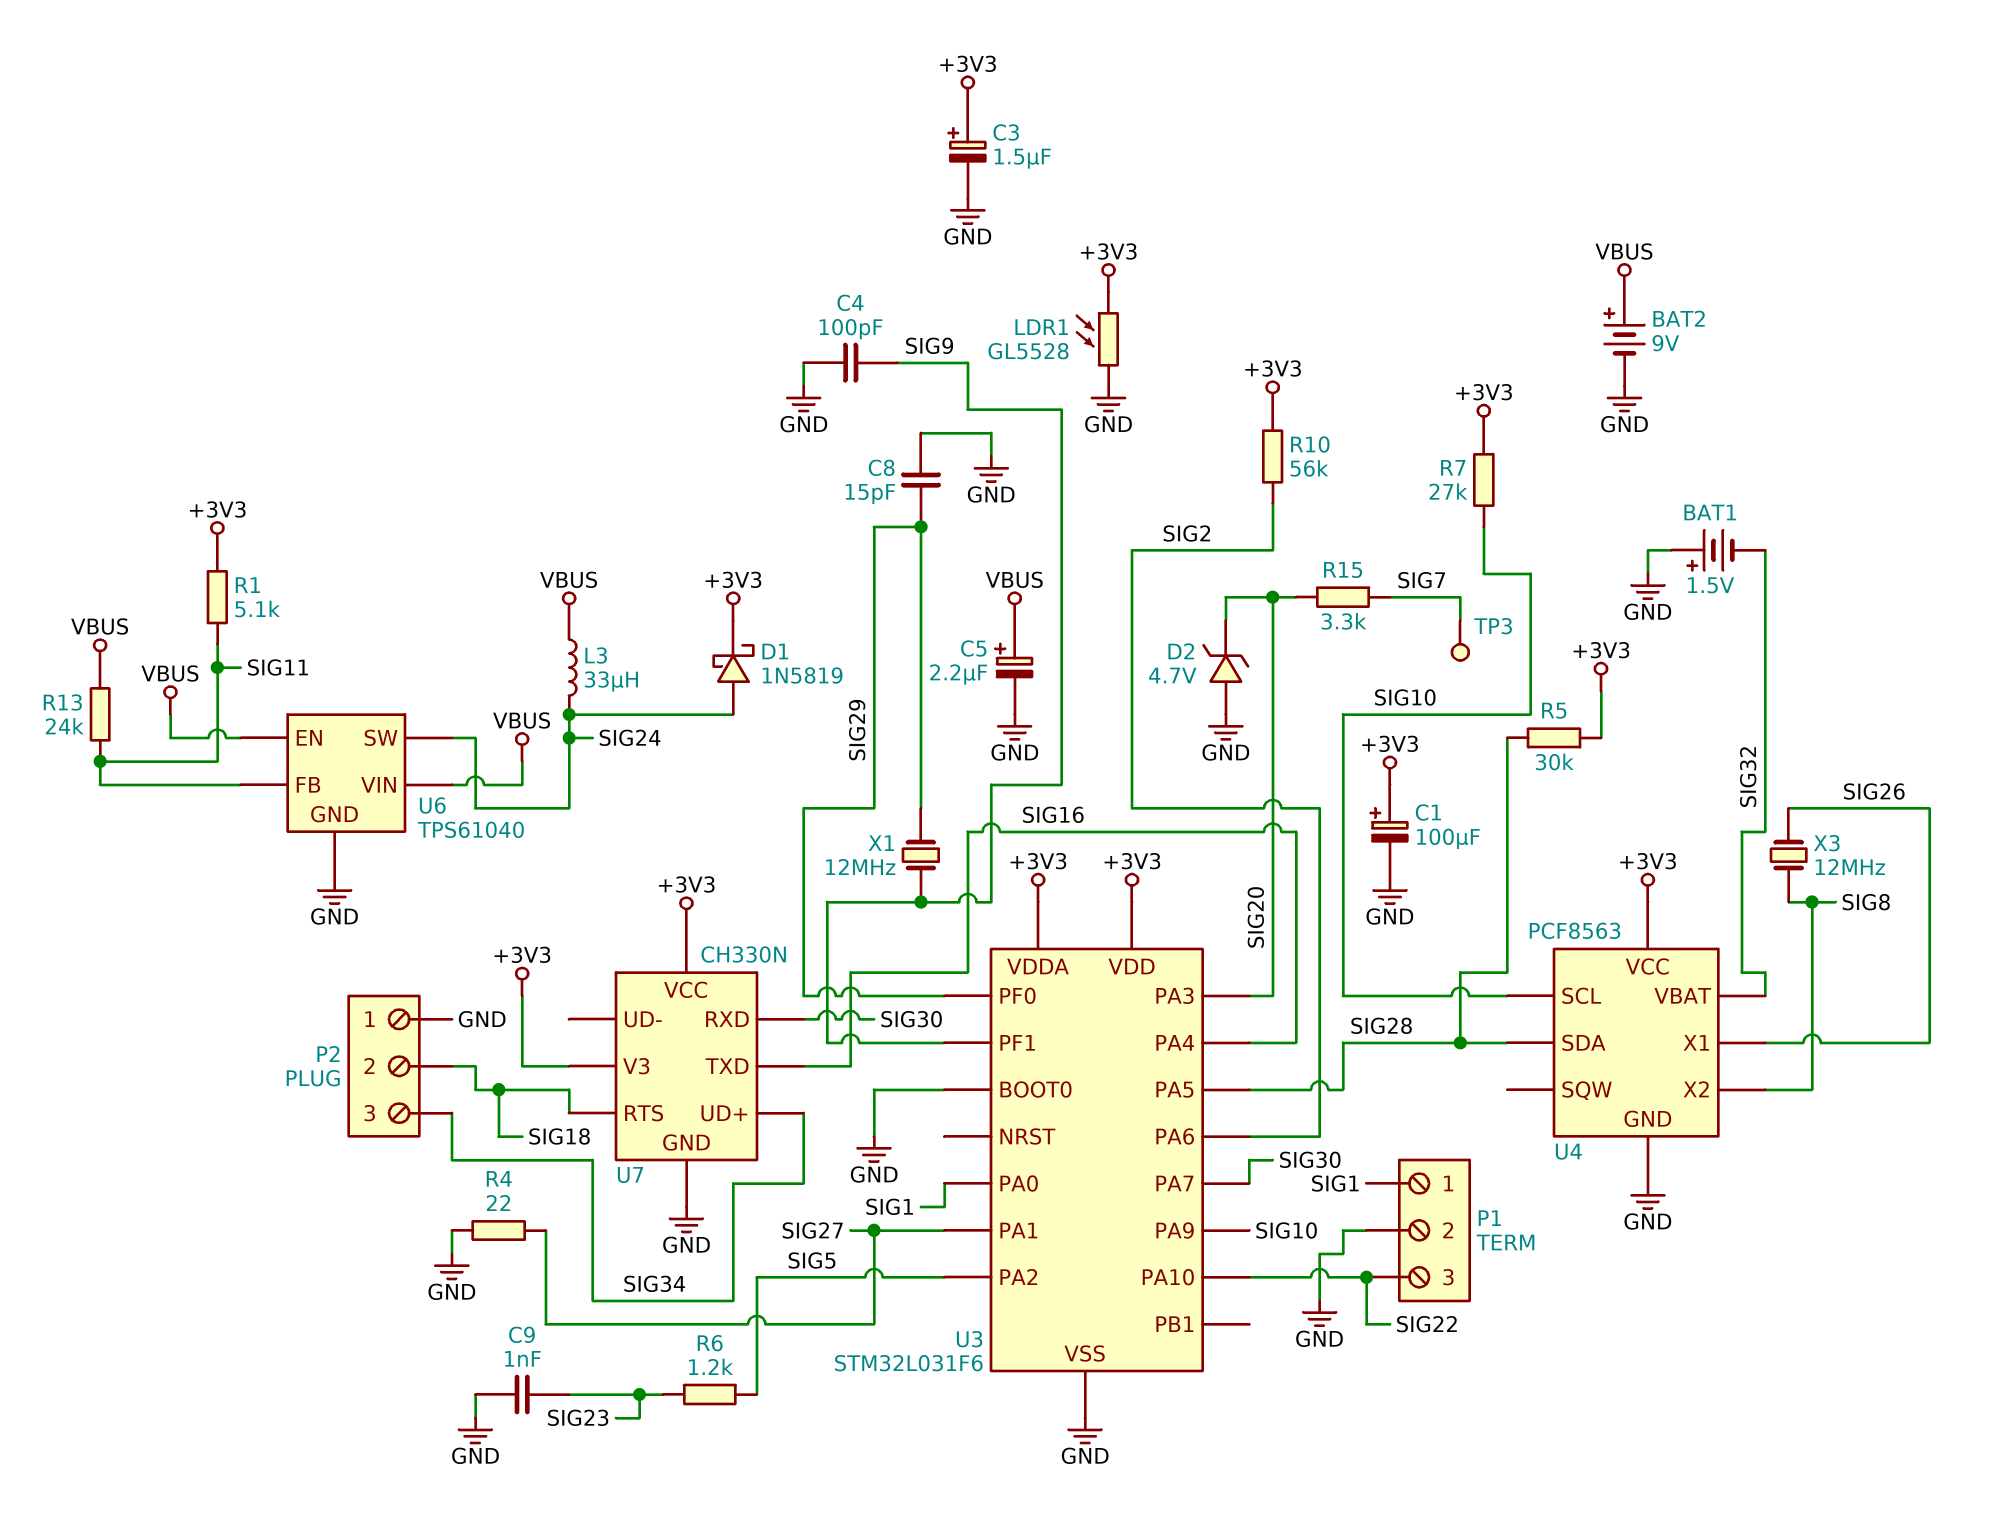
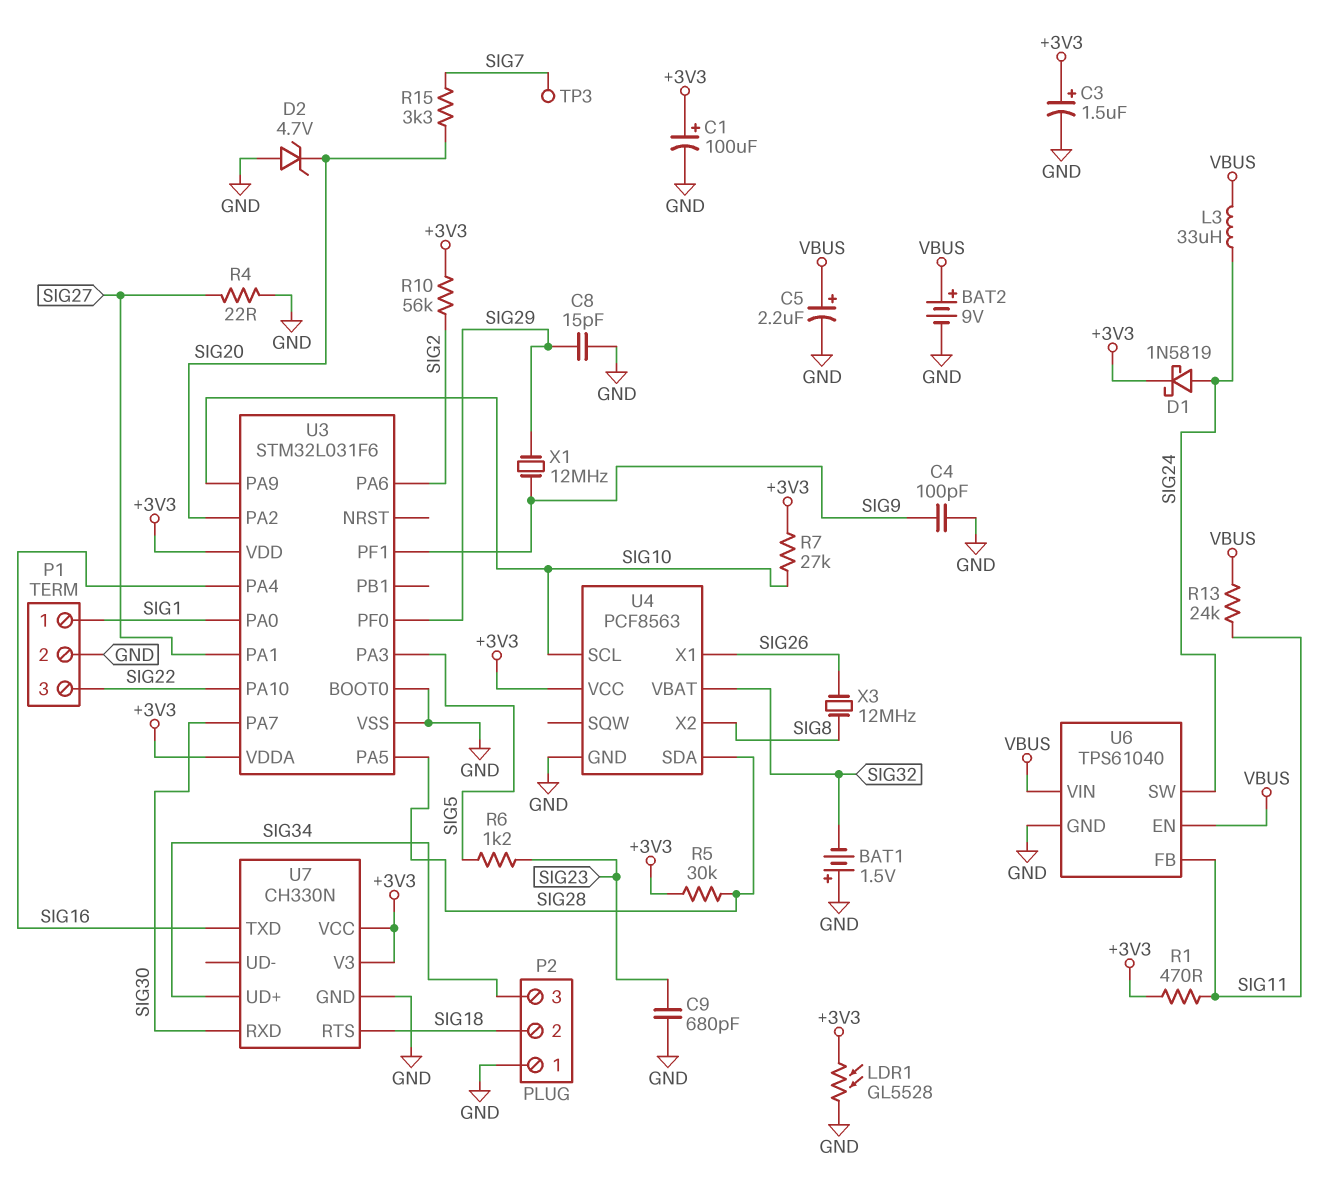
C9: 1nF (GND, SIG23) -> 680pF (GND, SIG23)
R1: 5.1k (+3V3, SIG11) -> 470 (+3V3, SIG11)
U3 pin PA2: SIG5 -> SIG20
U3 pin PA3: SIG20 -> SIG5

